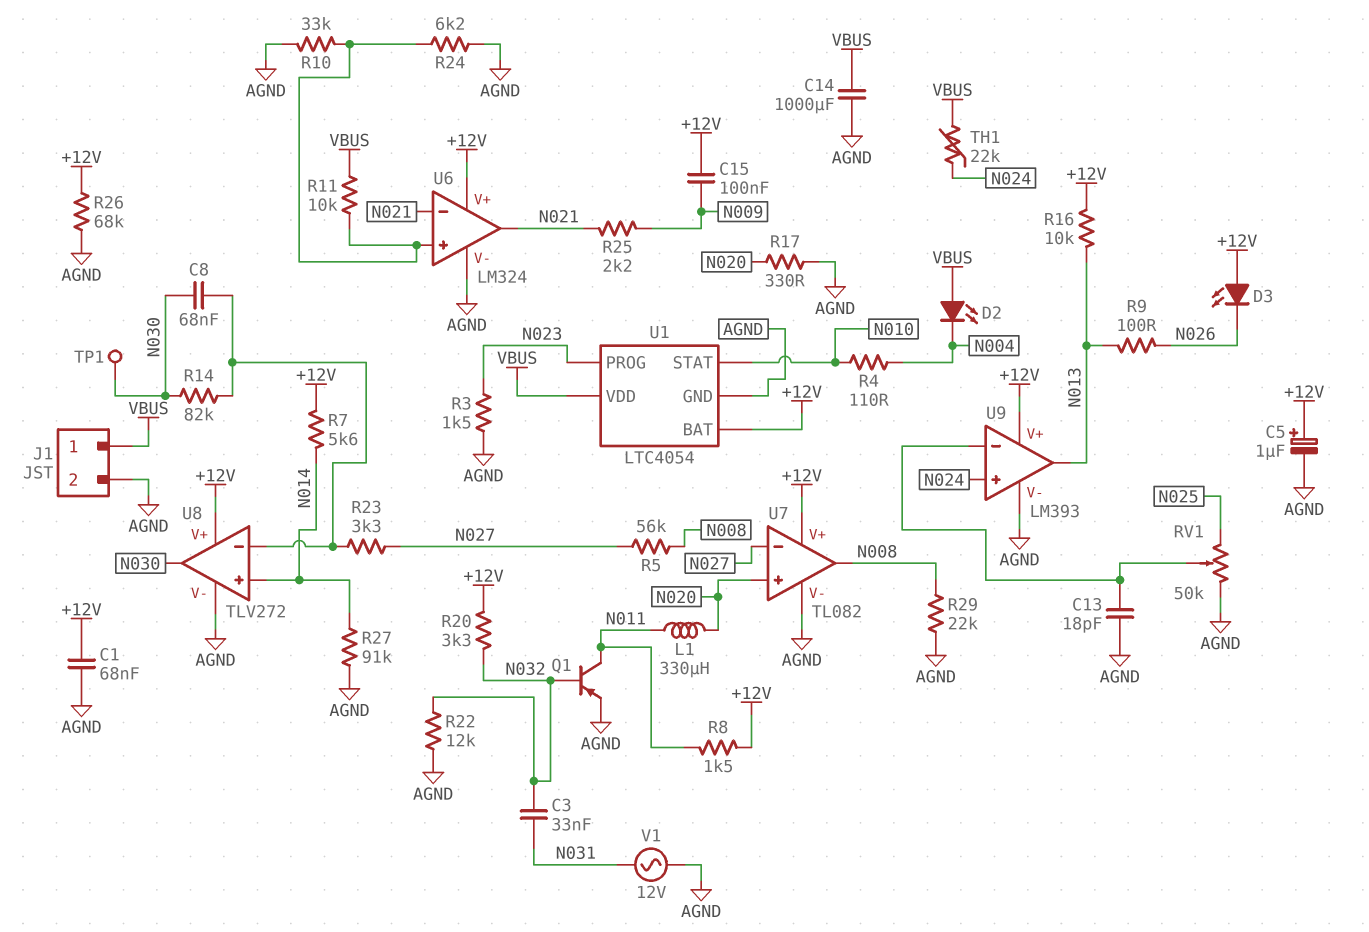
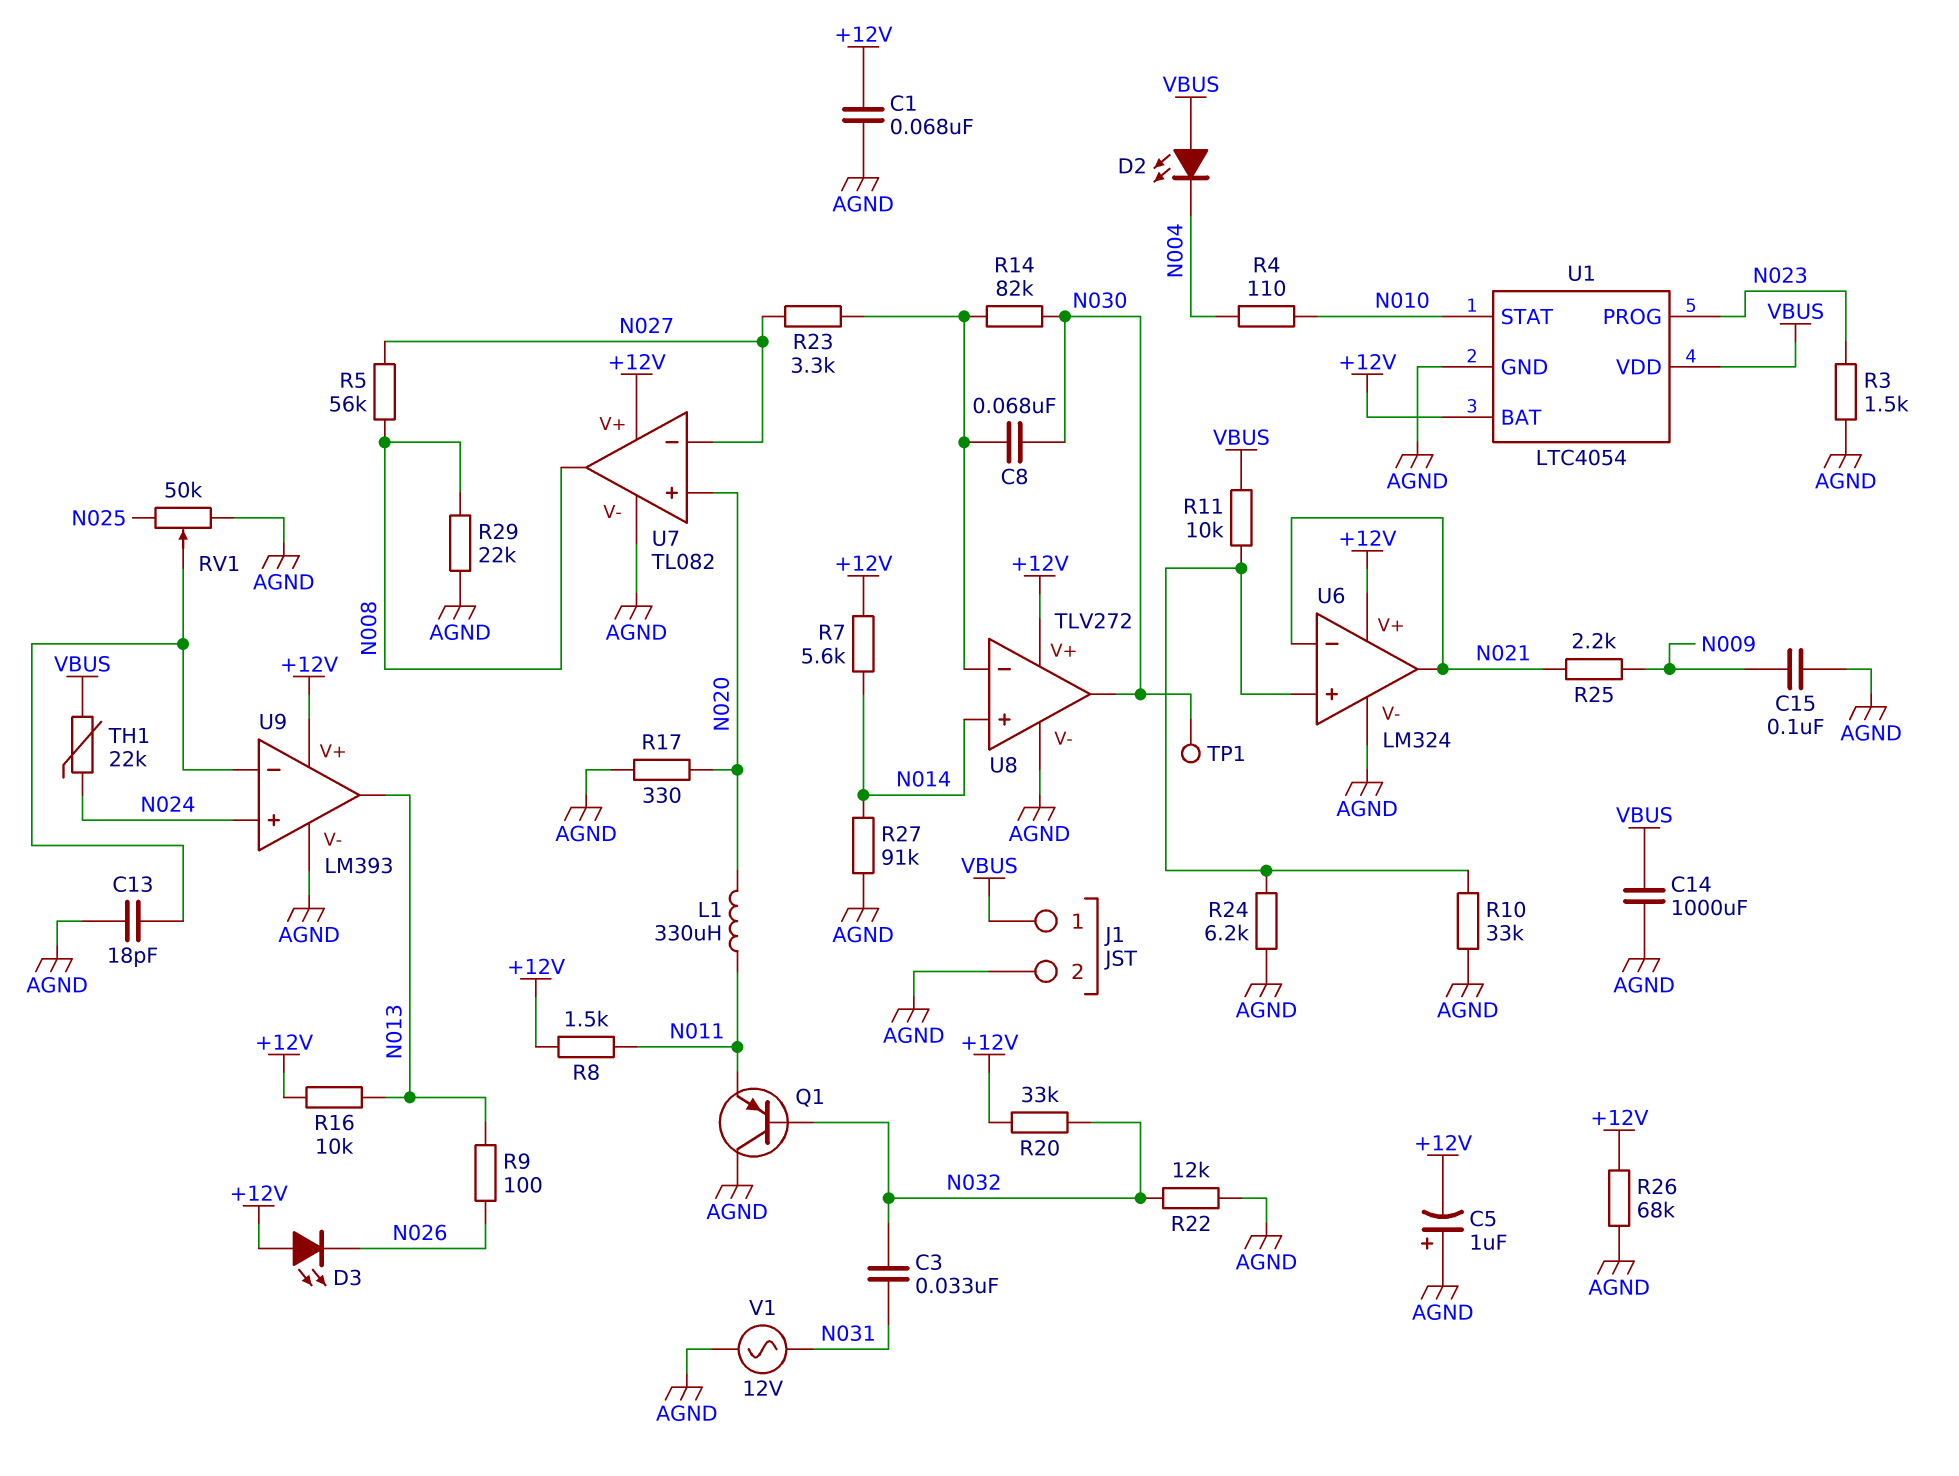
C5: 1uF (plus +12V, minus AGND) -> 1uF (plus AGND, minus +12V)
C15: 100nF (+12V, N009) -> 100nF (AGND, N009)
Q1: PNP (B N032, C N011, E AGND) -> PNP (B N032, C AGND, E N011)
R20: 3.3k (+12V, N032) -> 33k (+12V, N032)

